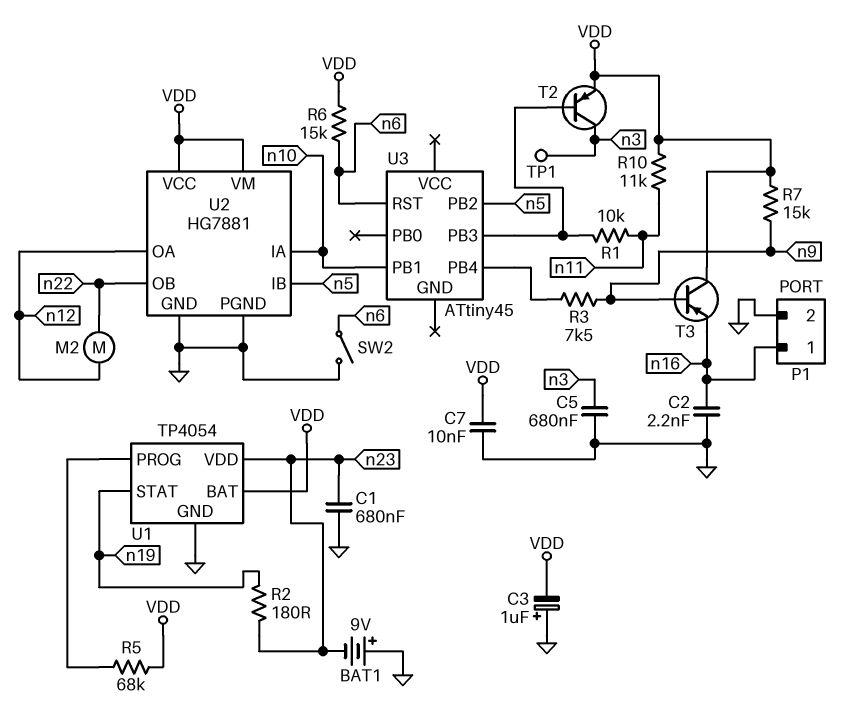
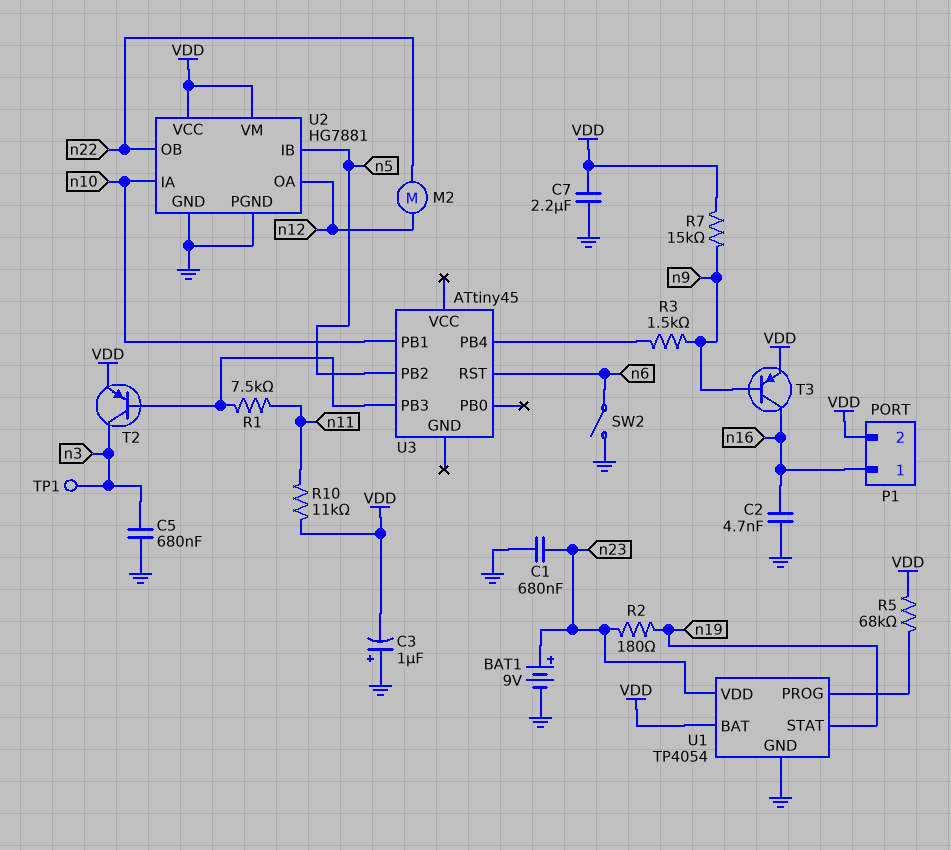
BAT1: 9V (plus GND, minus n23) -> 9V (plus n23, minus GND)
C2: 2.2nF (GND, n16) -> 4.7nF (GND, n16)
C7: 10nF (GND, VDD) -> 2.2uF (GND, VDD)
P1 pin 2: GND -> VDD
R1: 10k (U3/PB3, n11) -> 7.5k (U3/PB3, n11)
R3: 7.5k (U3/PB4, n9) -> 1.5k (U3/PB4, n9)
R6: 15k (VDD, n6) -> none
T3: PNP (B n9, C VDD, E n16) -> PNP (B n9, C n16, E VDD)

